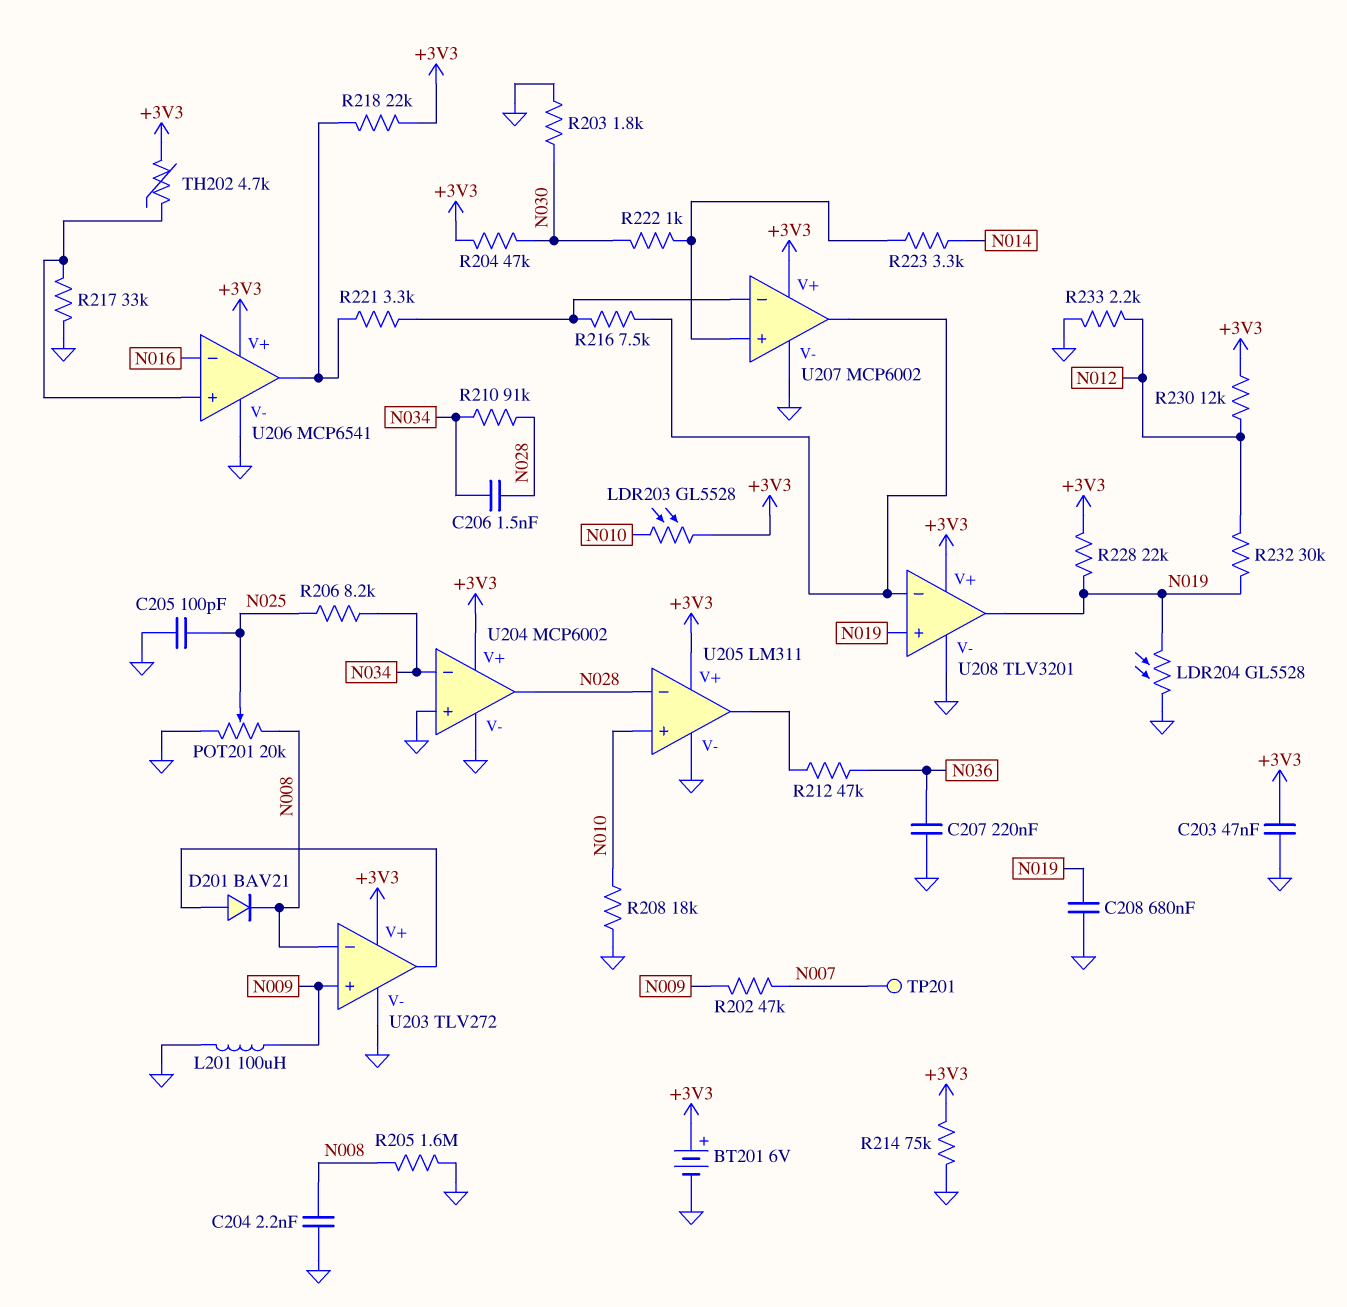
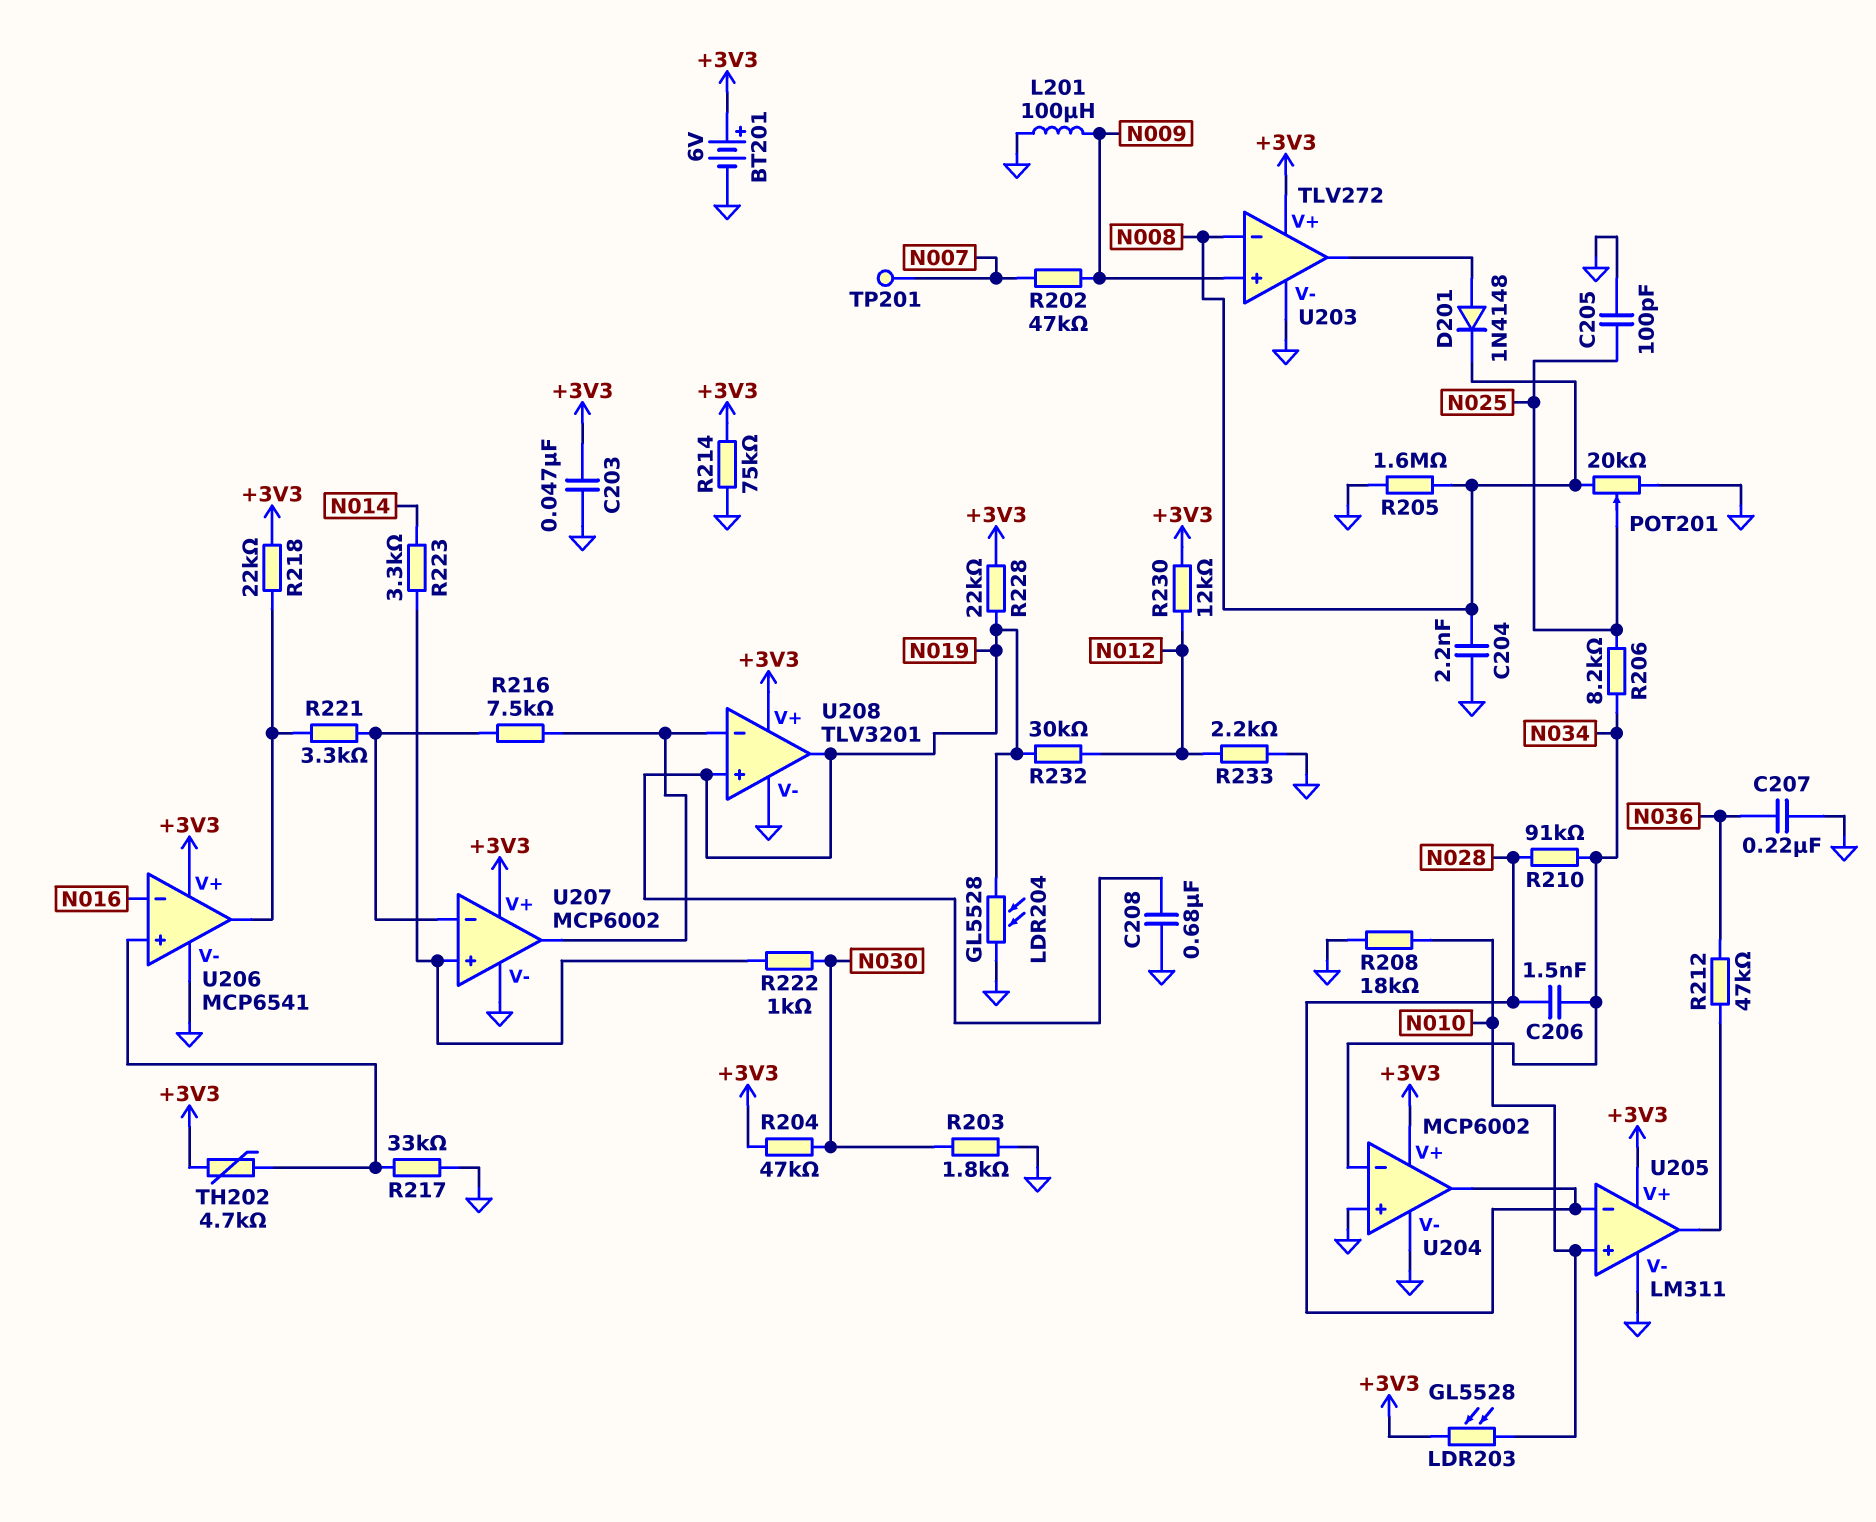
D201: diode BAV21 (A U203/out, K N008) -> diode 1N4148 (A U203/out, K N008)

